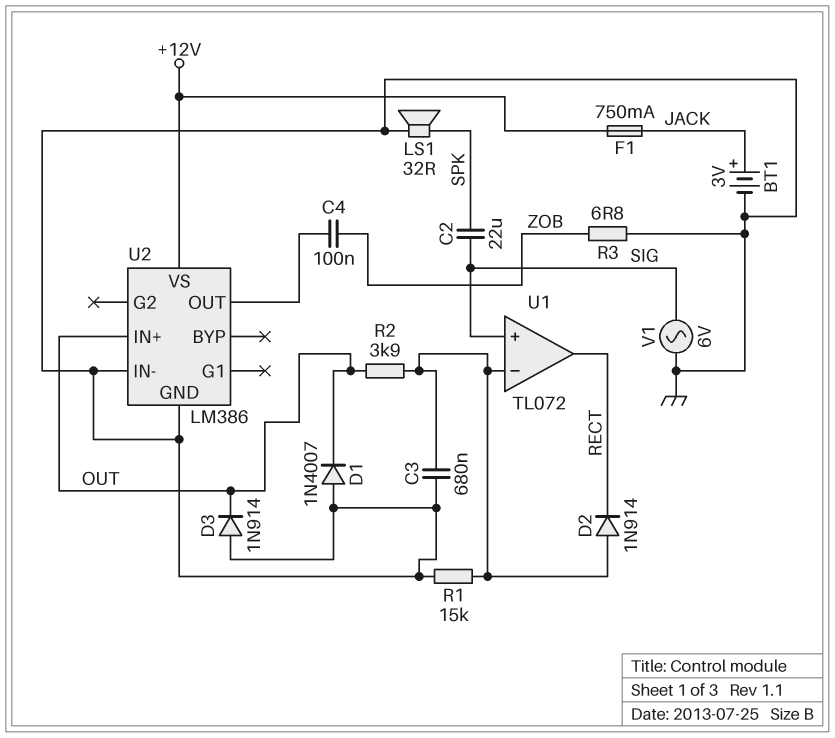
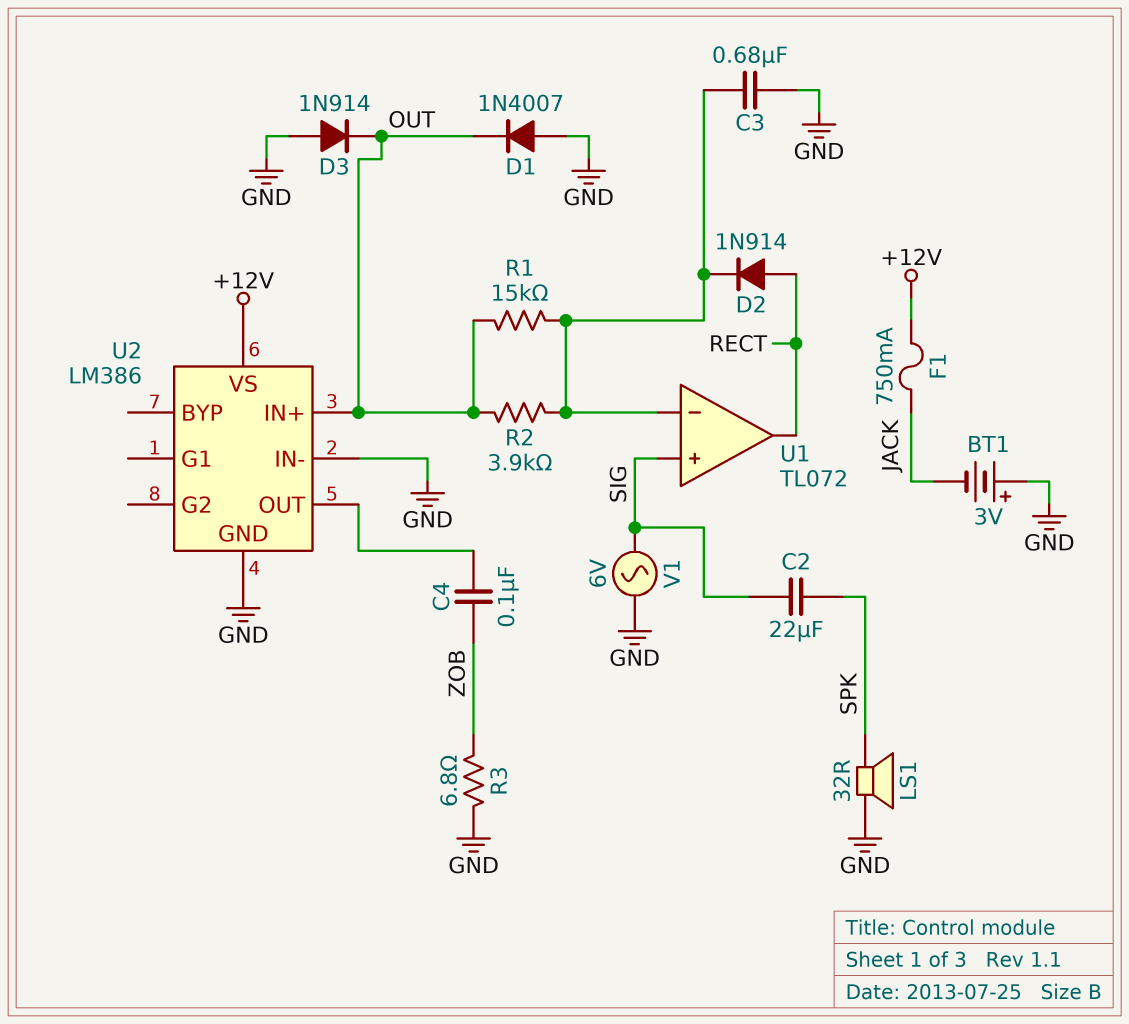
BT1: 3V (plus JACK, minus GND) -> 3V (plus GND, minus JACK)
D2: diode 1N914 (A U1/in-, K RECT) -> diode 1N914 (A RECT, K U1/in-)
R1: 15k (GND, U1/in-) -> 15k (OUT, U1/in-)

